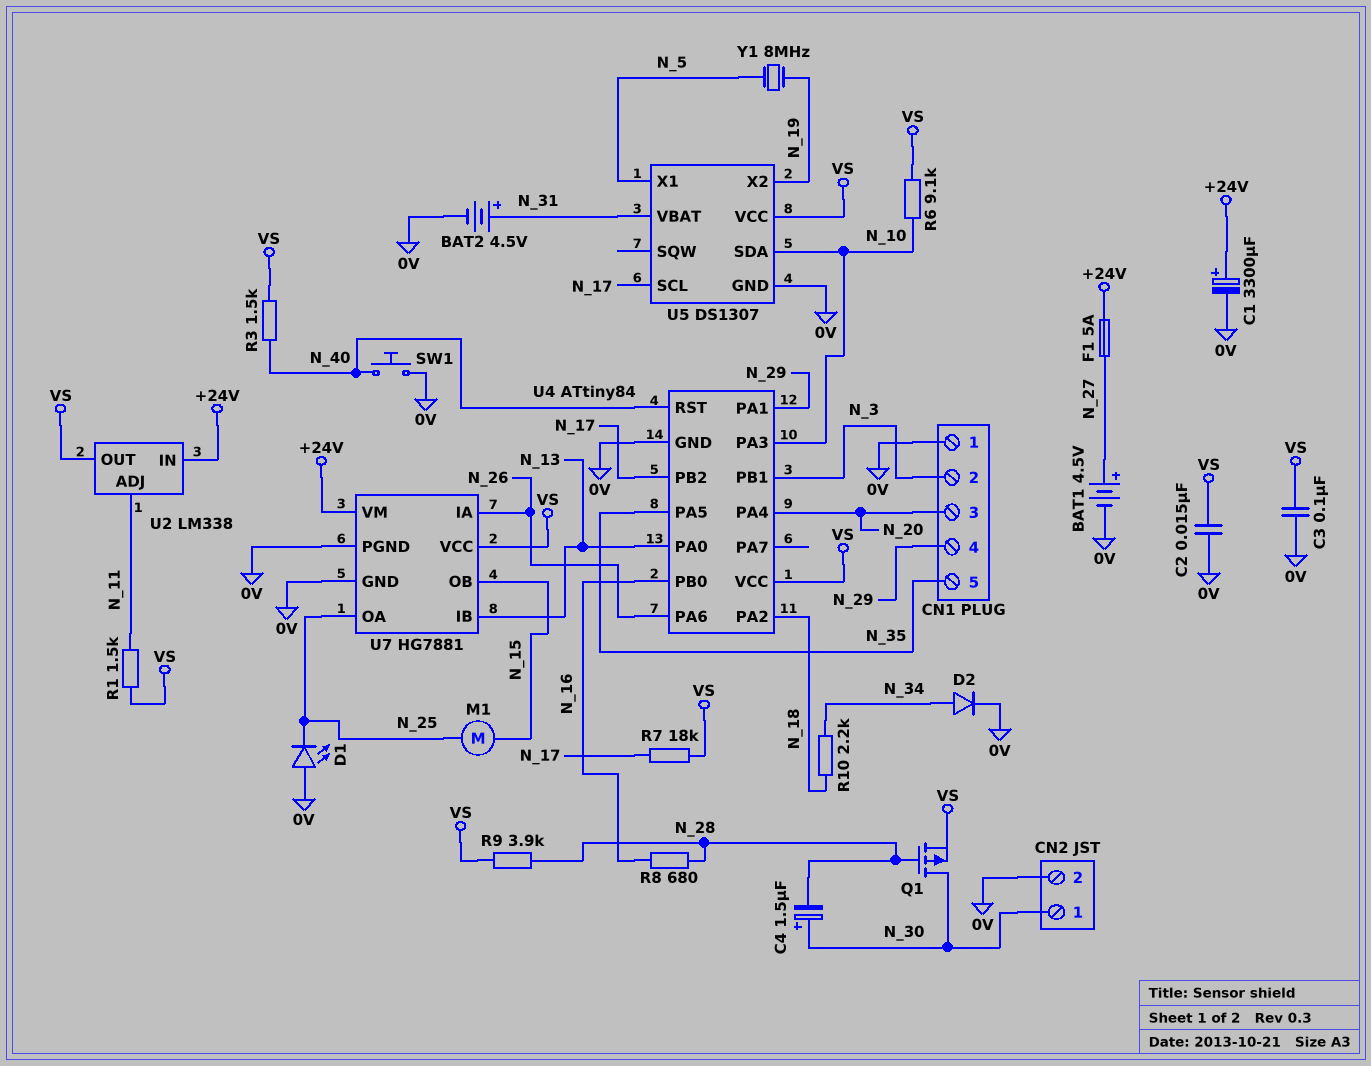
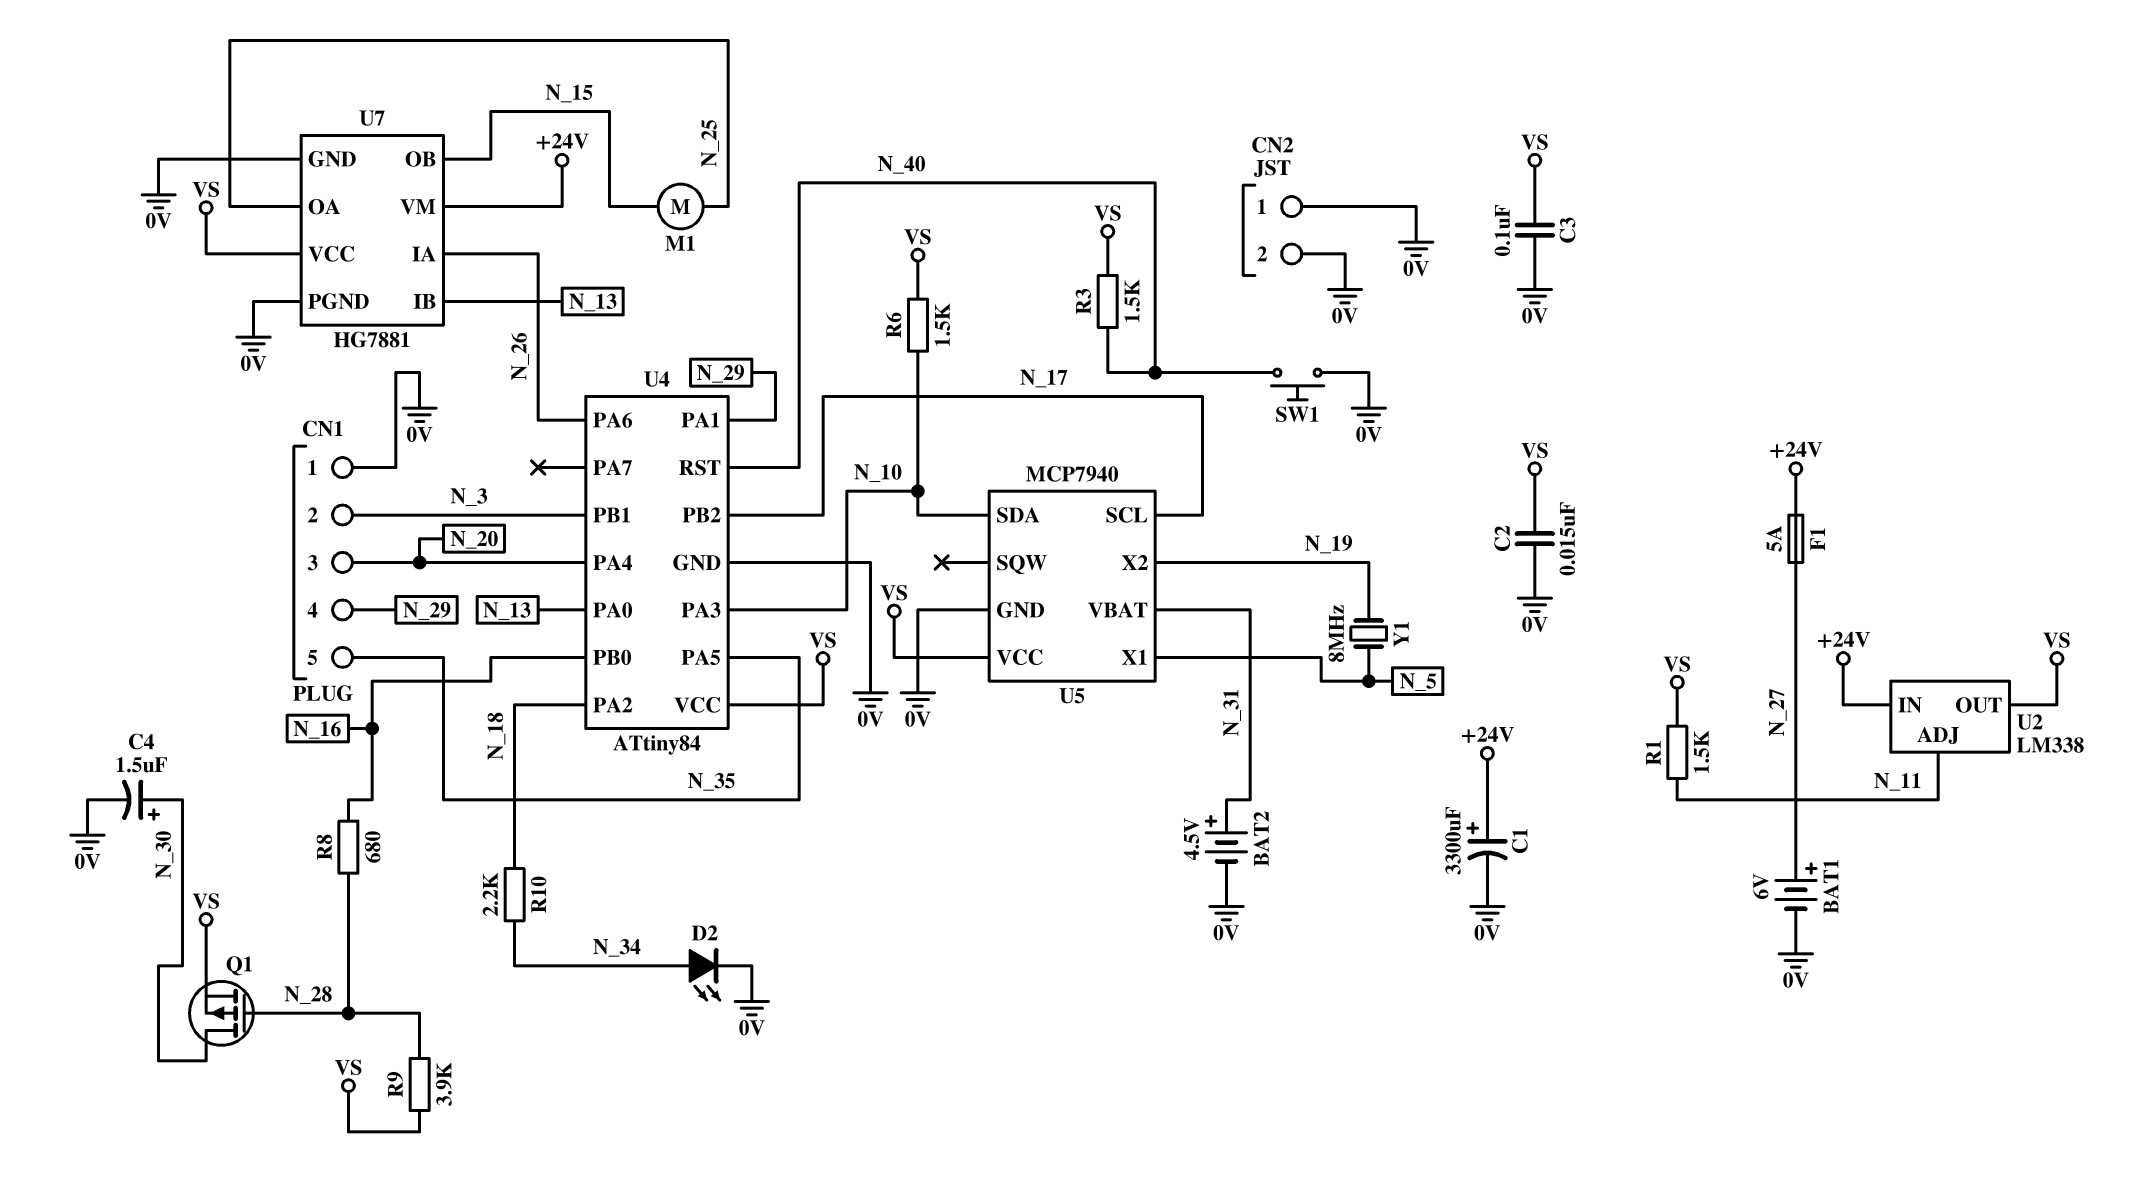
BAT1: 4.5V (plus N_27, minus 0V) -> 6V (plus N_27, minus 0V)
C4: 1.5uF (plus N_30, minus N_28) -> 1.5uF (plus N_30, minus 0V)
CN2 pin 1: N_30 -> 0V
D1: LED (A 0V, K N_25) -> none
D2: diode (A N_34, K 0V) -> LED (A N_34, K 0V)
R6: 9.1k (N_10, VS) -> 1.5k (N_10, VS)
R7: 18k (N_17, VS) -> none
U5: DS1307 -> MCP7940

